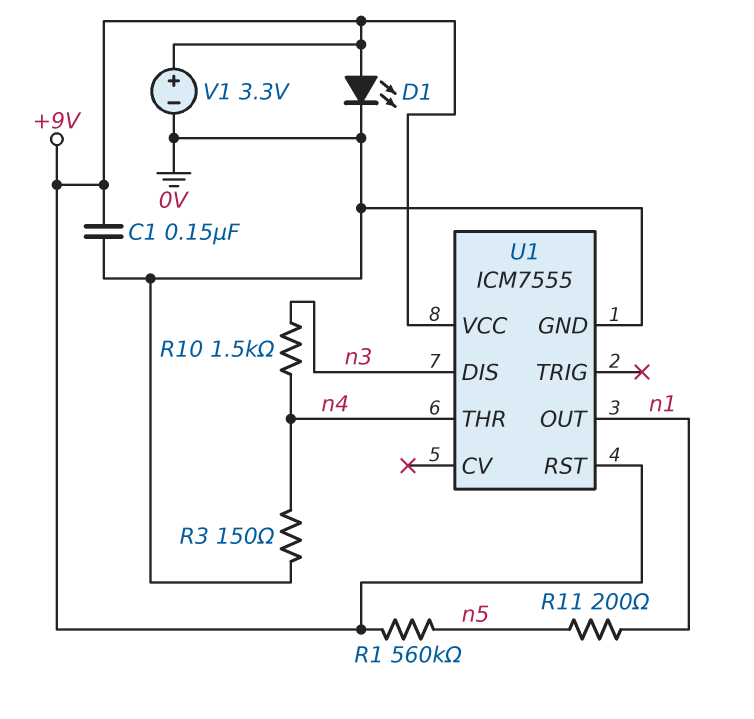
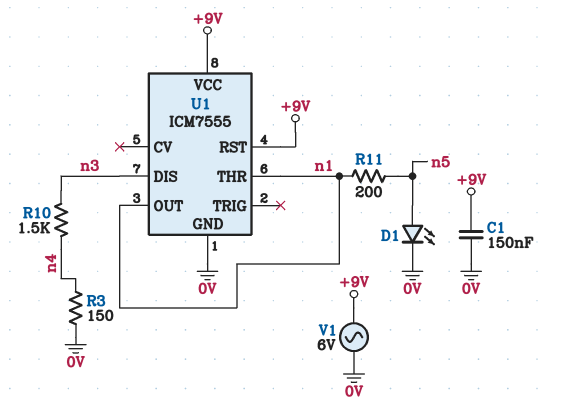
D1: LED (A +9V, K 0V) -> LED (A n5, K 0V)
R1: 560k (+9V, n5) -> none
U1 pin THR: n4 -> n1
V1: 3.3V (plus +9V, minus 0V) -> AC 6V (+9V, 0V)

